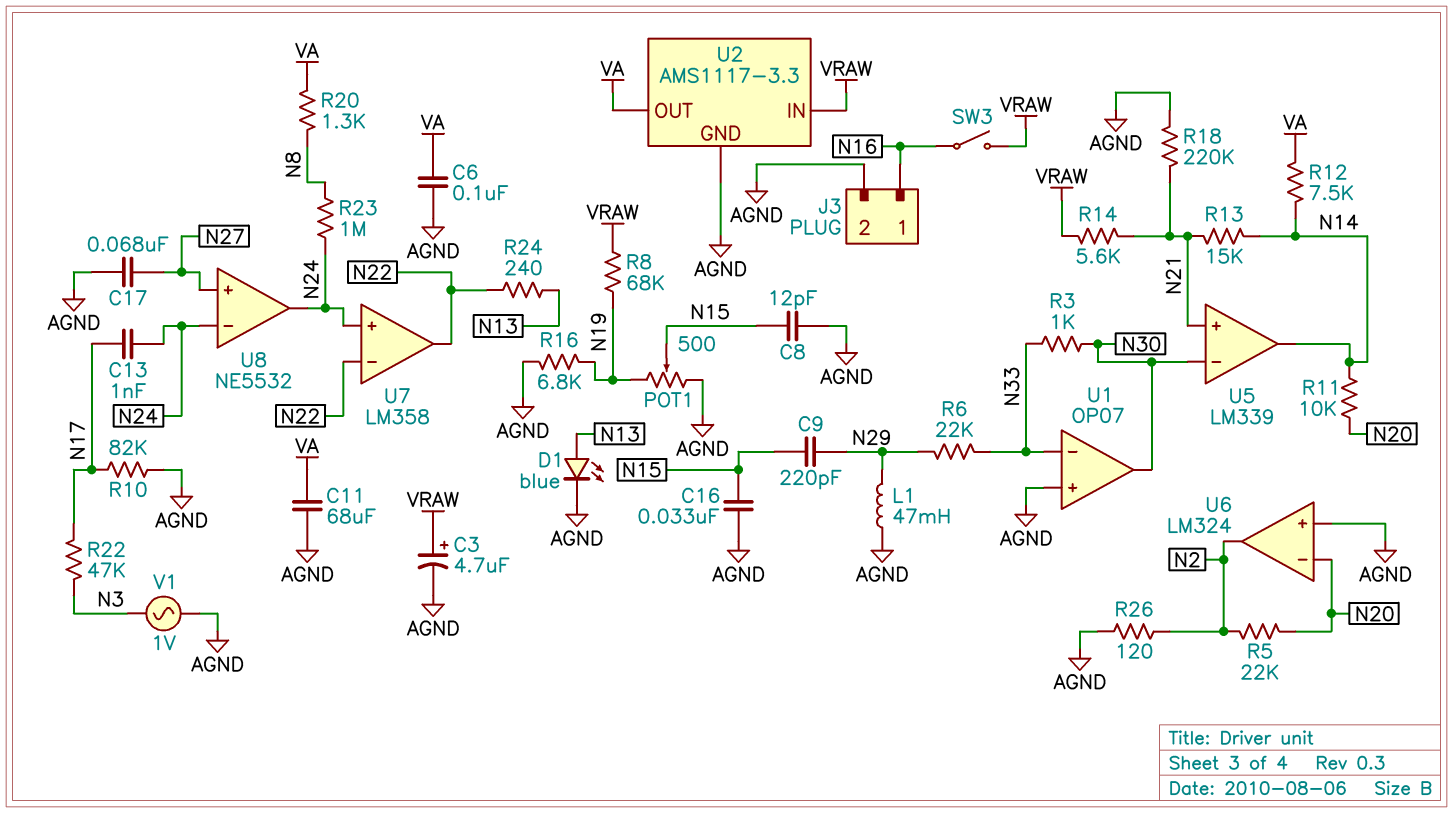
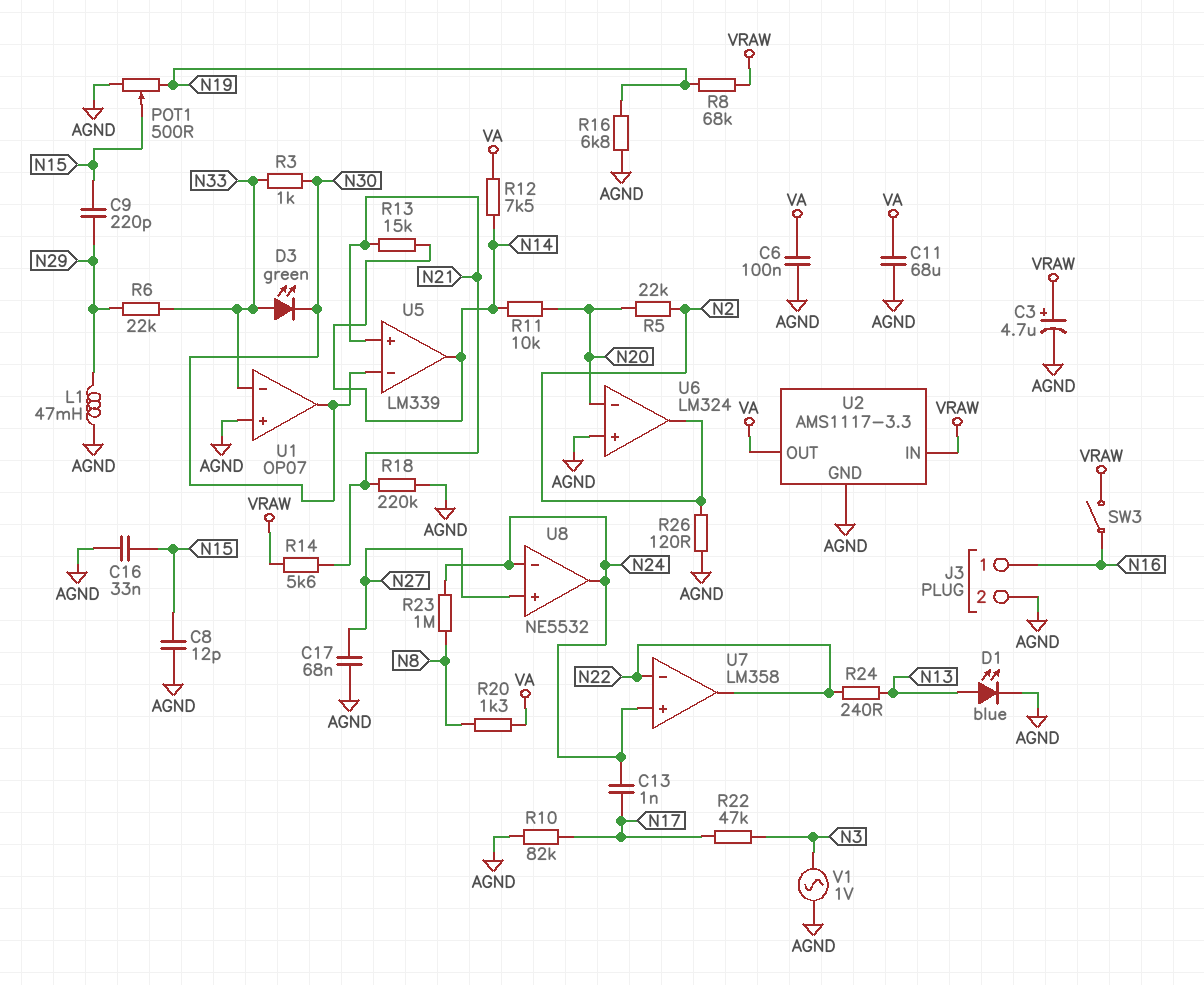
D3: none -> LED green (A N33, K N30)

